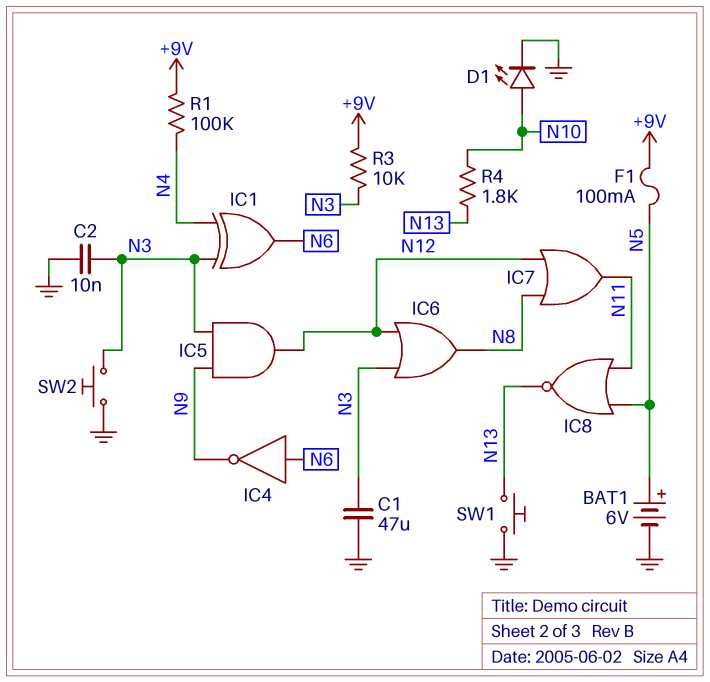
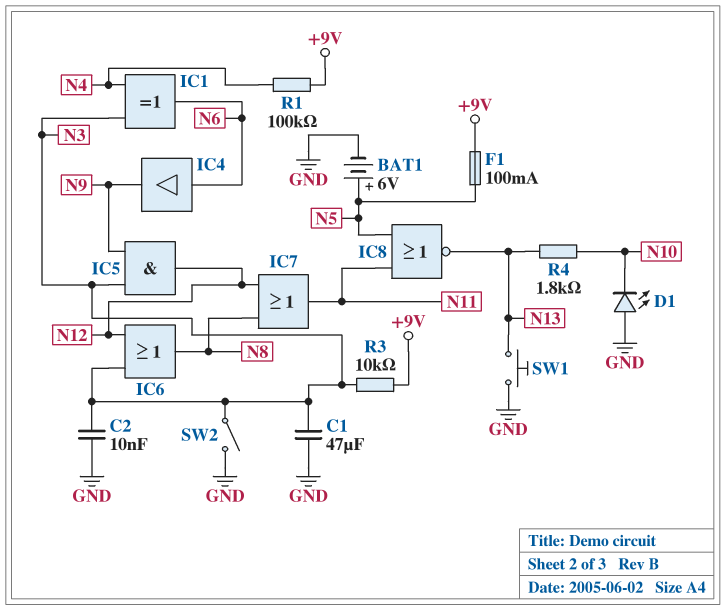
D1: LED (A N10, K GND) -> LED (A GND, K N10)
IC4: NOT (in N6, out N9) -> buffer (in N6, out N9)
SW2: button (GND, N3) -> switch (GND, N3)

